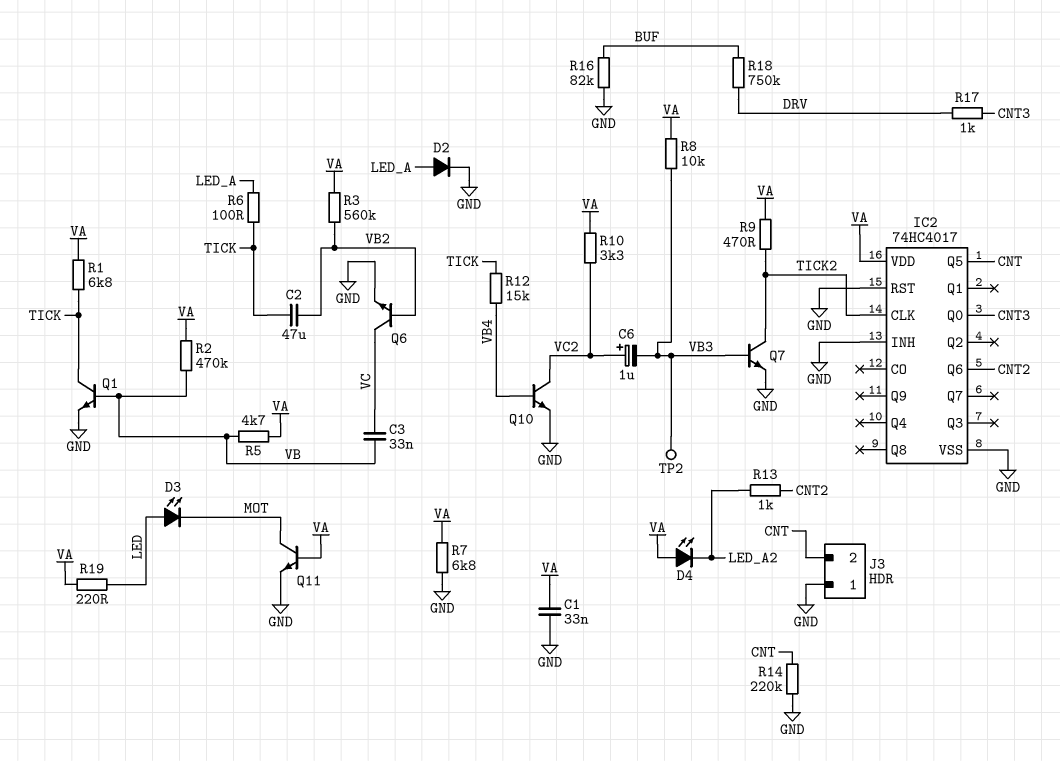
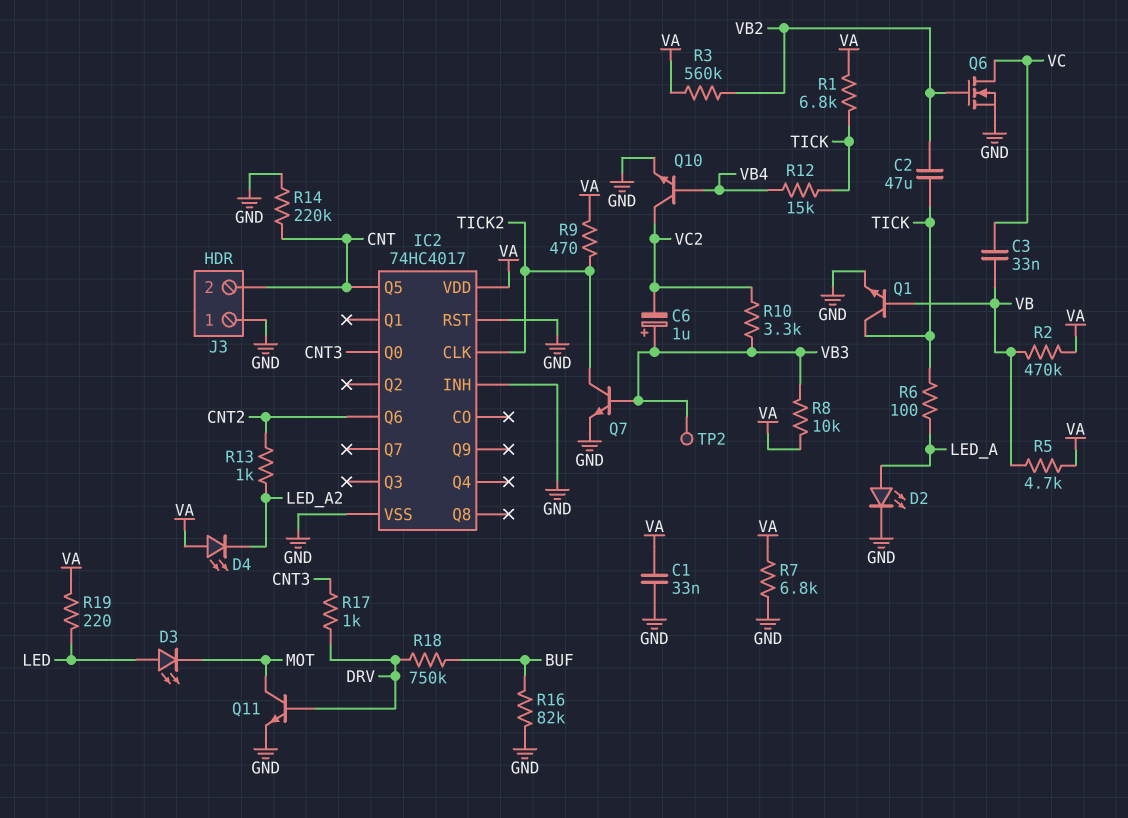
C6: 1uF (plus VC2, minus VB3) -> 1uF (plus VB3, minus VC2)
D2: diode (A LED_A, K GND) -> LED (A LED_A, K GND)
Q6: NPN (B VB2, C VC, E GND) -> NMOS (G VB2, D VC, S GND)
Q11: NPN (B VA, C MOT, E GND) -> NPN (B DRV, C MOT, E GND)
R10: 3.3k (VA, VC2) -> 3.3k (VB3, VC2)

